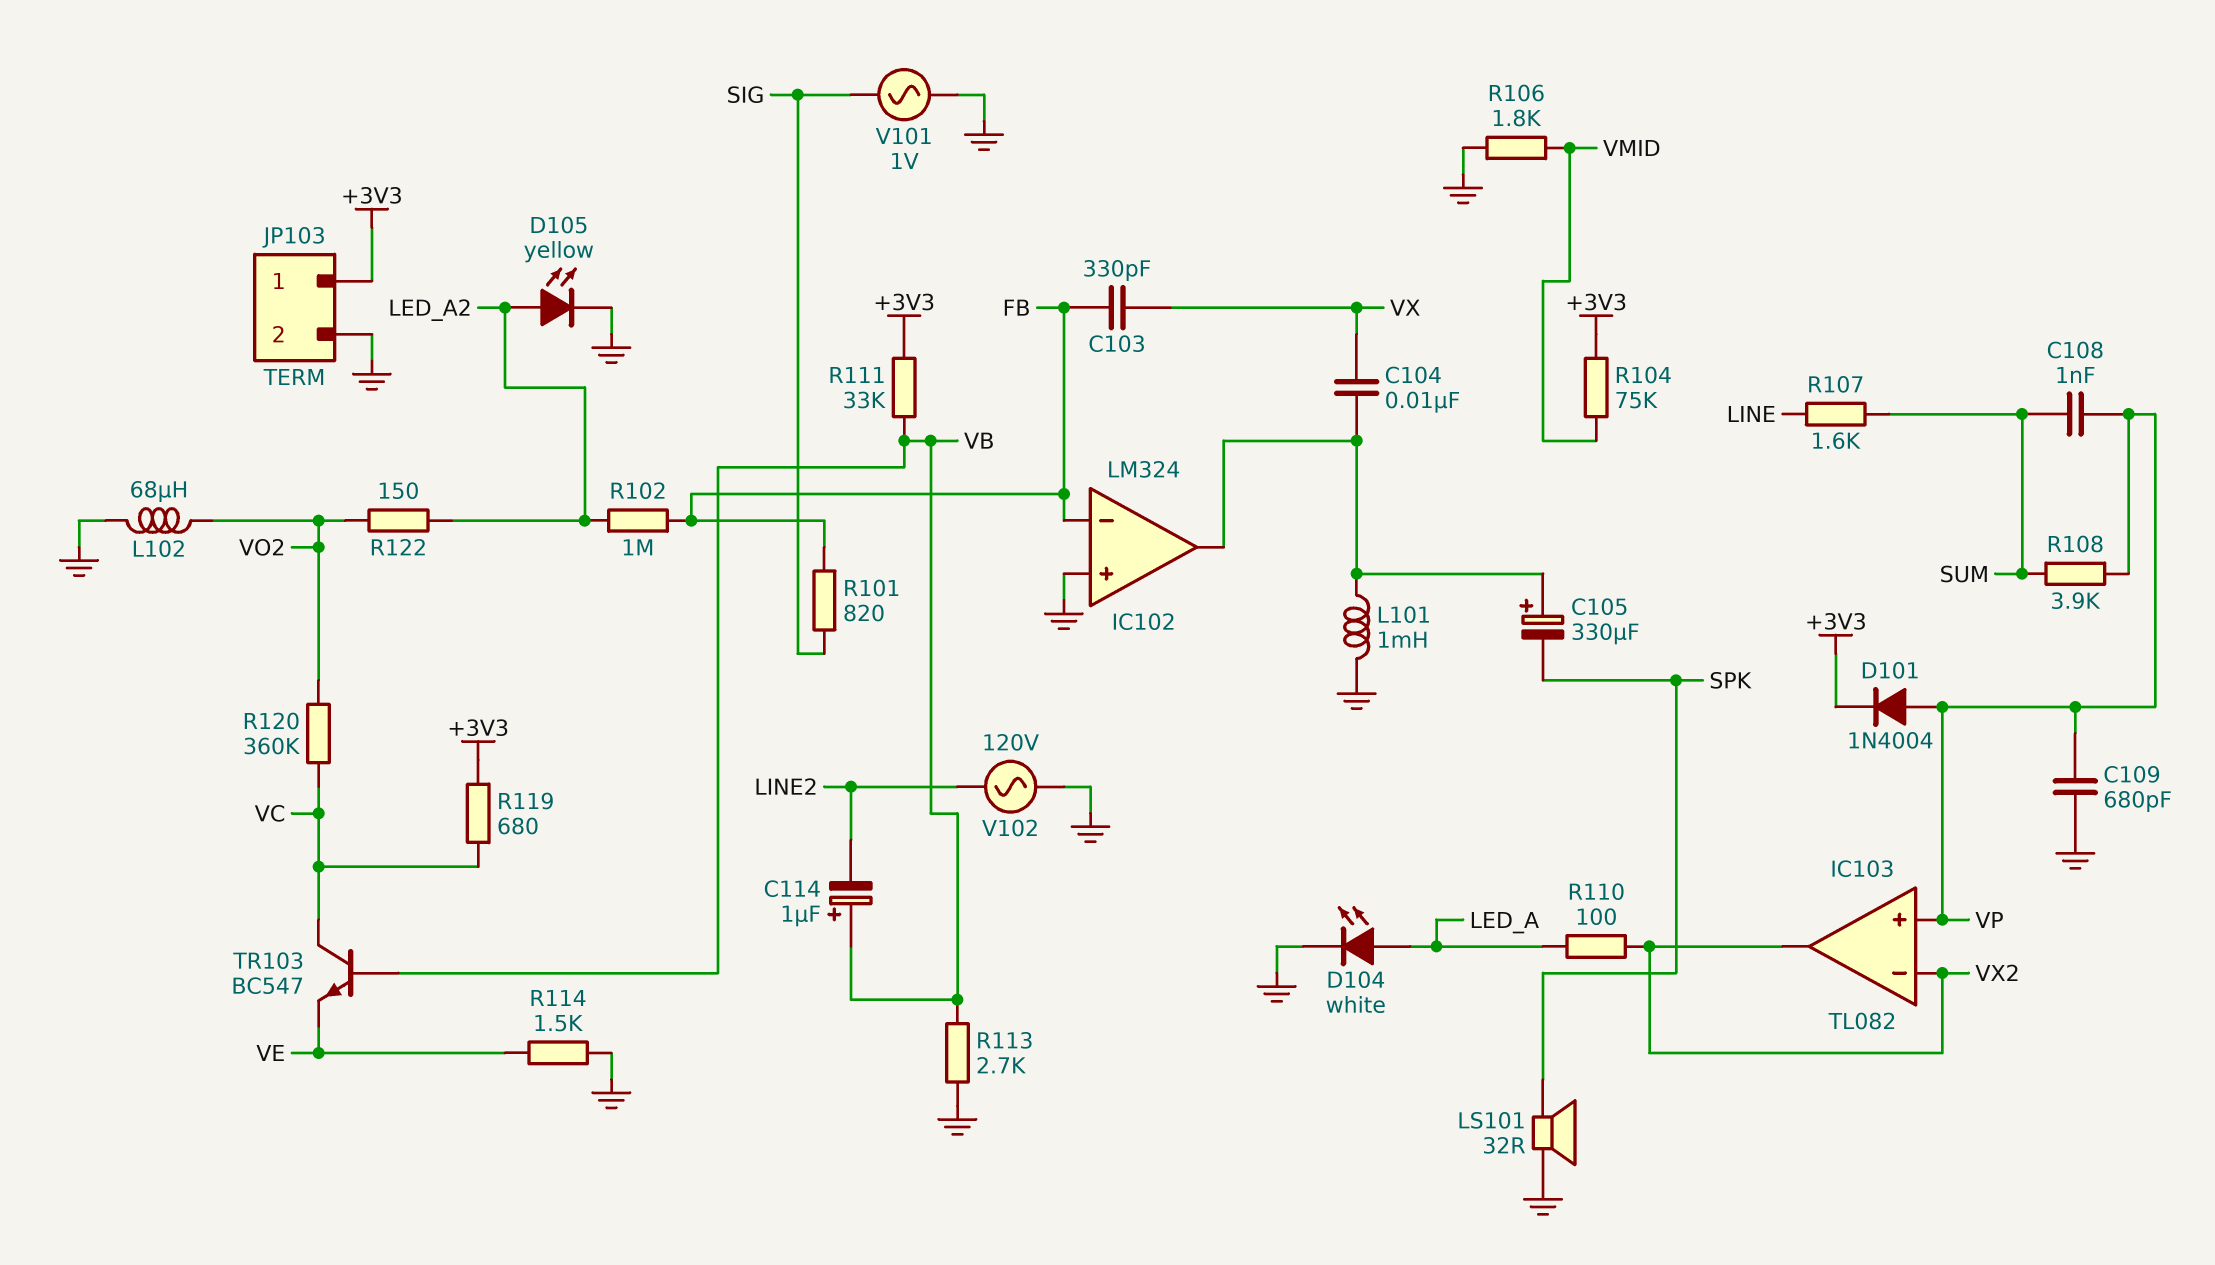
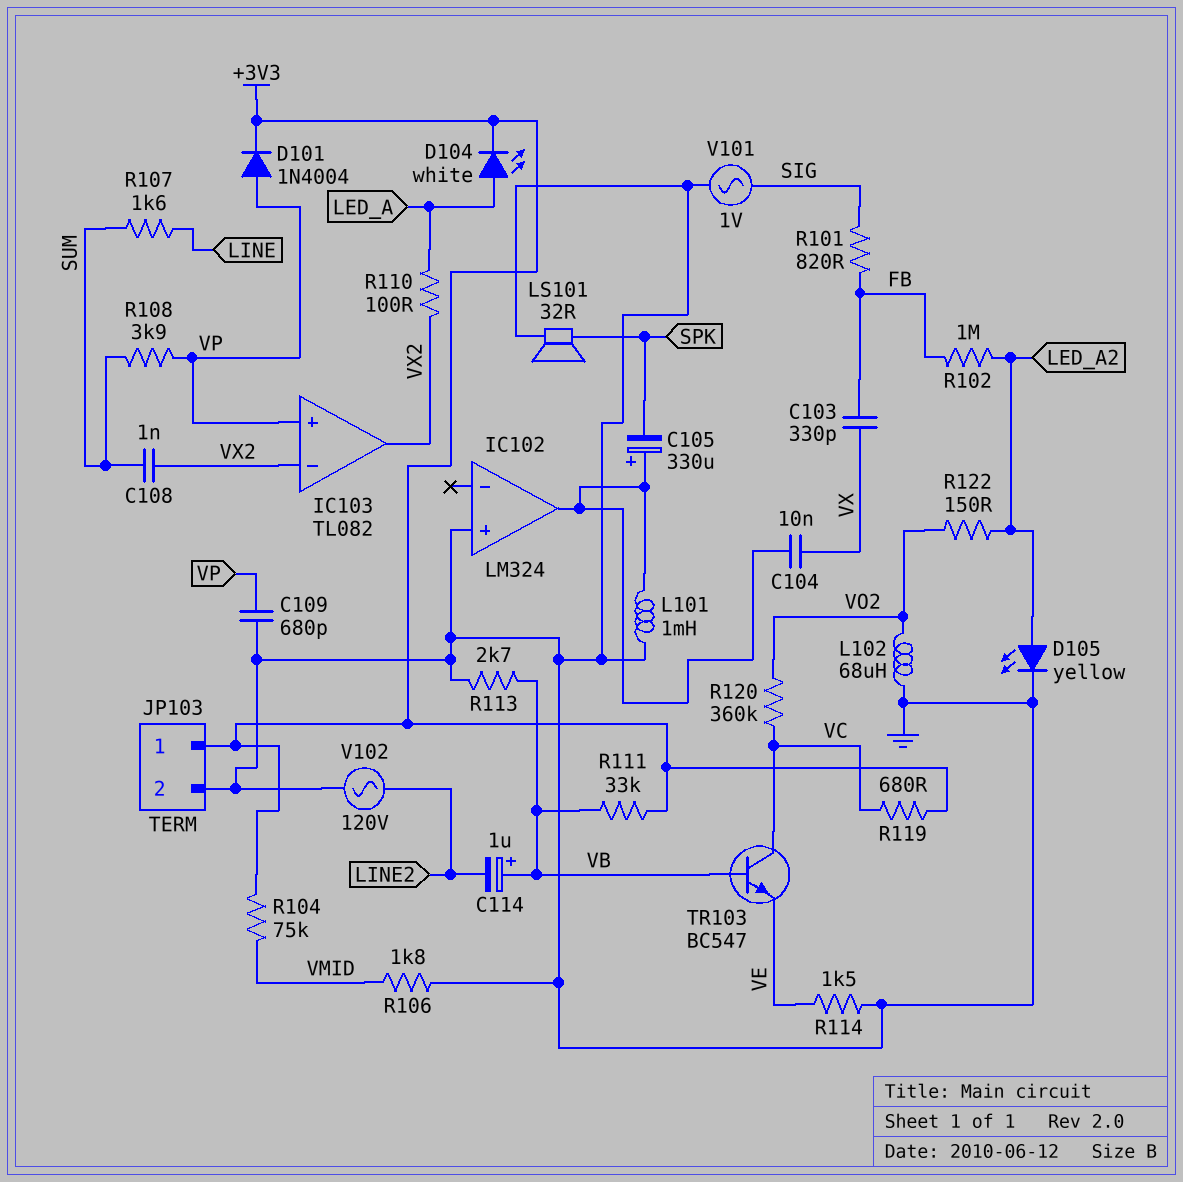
C108: 1nF (SUM, VP) -> 1nF (SUM, VX2)
D104: LED white (A LED_A, K GND) -> LED white (A LED_A, K +3V3)
IC102 pin in-: FB -> none

